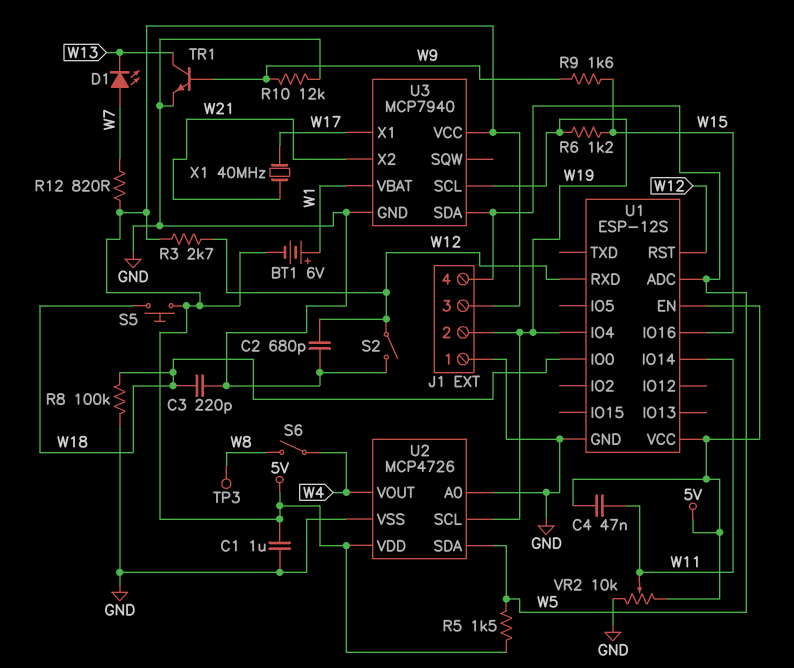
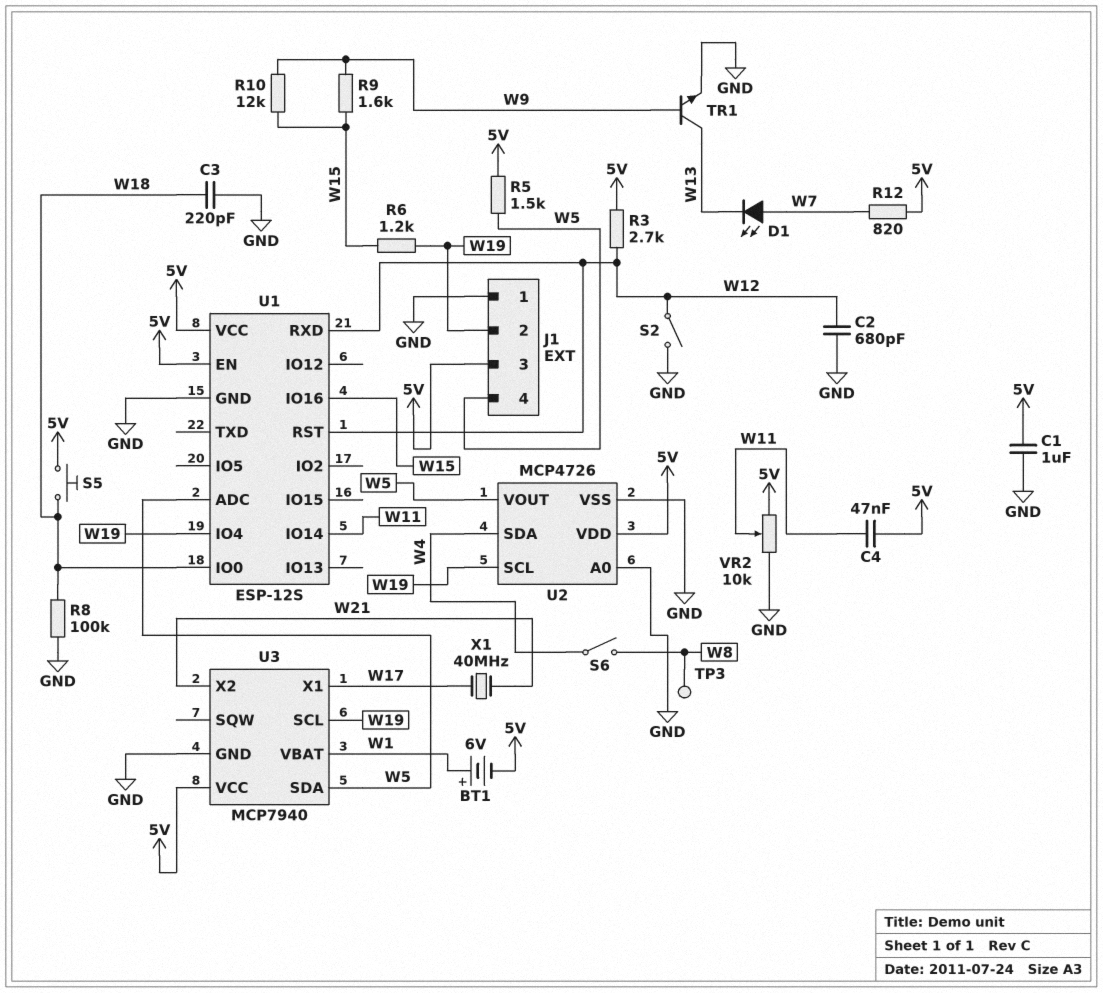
R10: 12k (GND, W9) -> 12k (W9, W15)
U2 pin SDA: W5 -> W4
U2 pin VOUT: W4 -> W5

